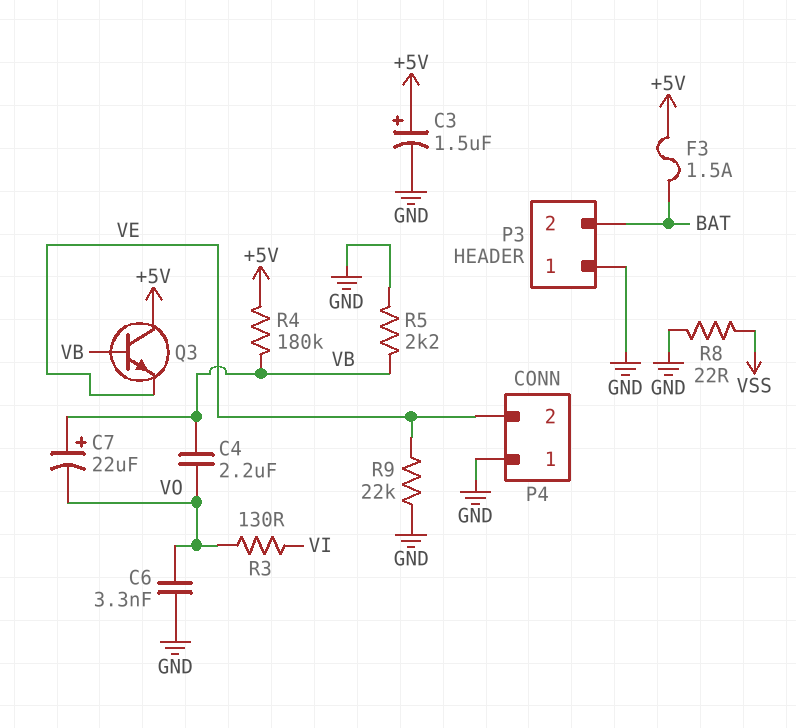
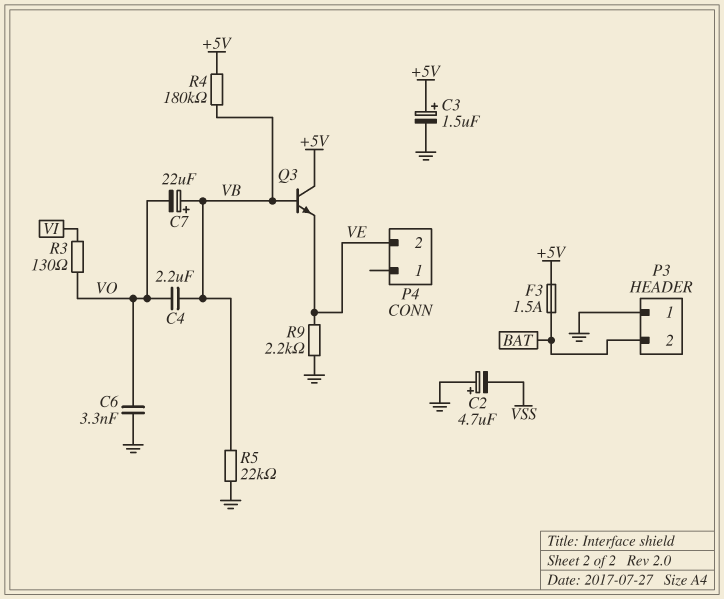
C2: none -> 4.7uF (plus GND, minus VSS)
P4 pin 1: GND -> none
R5: 2.2k (GND, VB) -> 22k (GND, VB)
R8: 22 (GND, VSS) -> none
R9: 22k (GND, VE) -> 2.2k (GND, VE)

